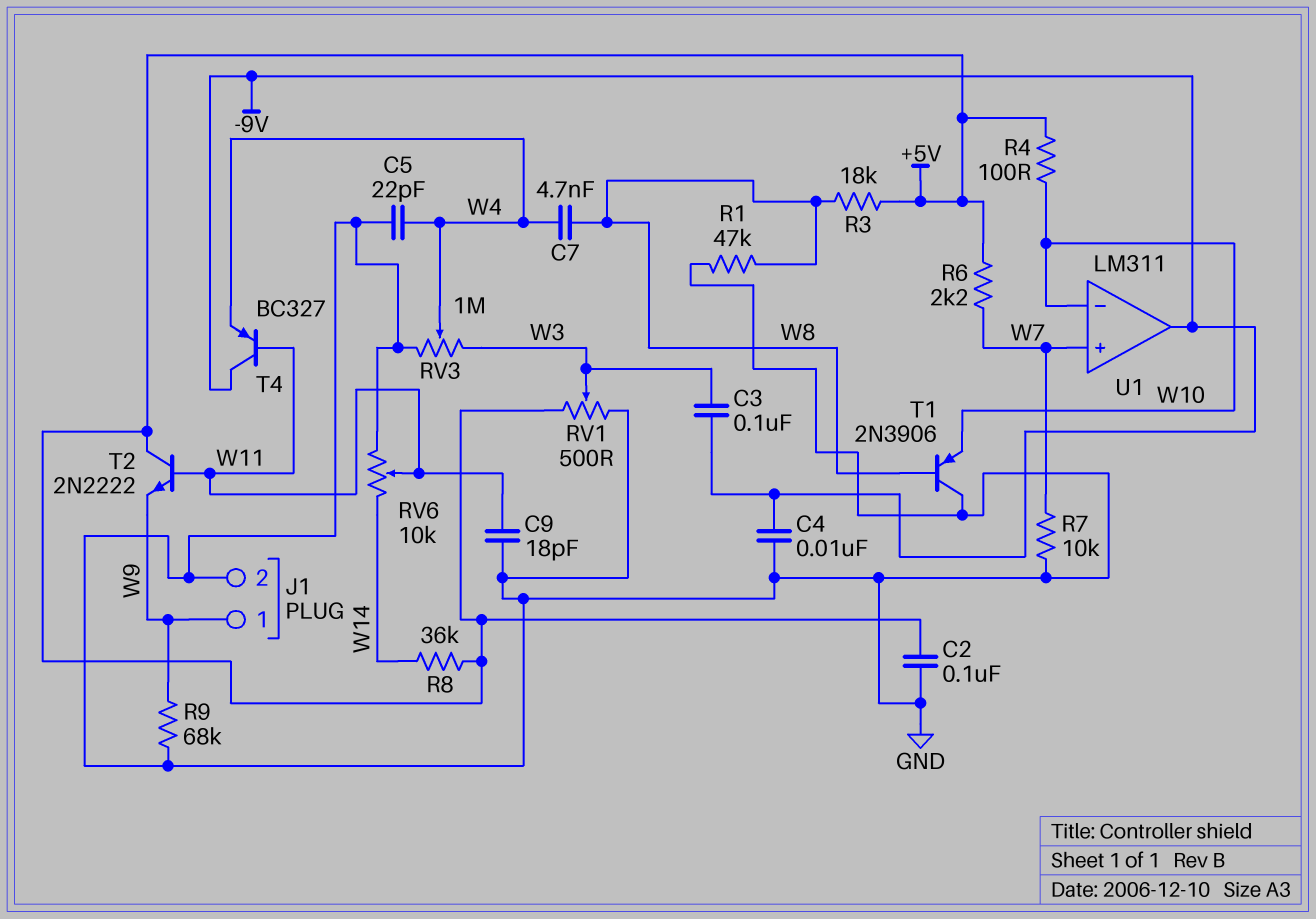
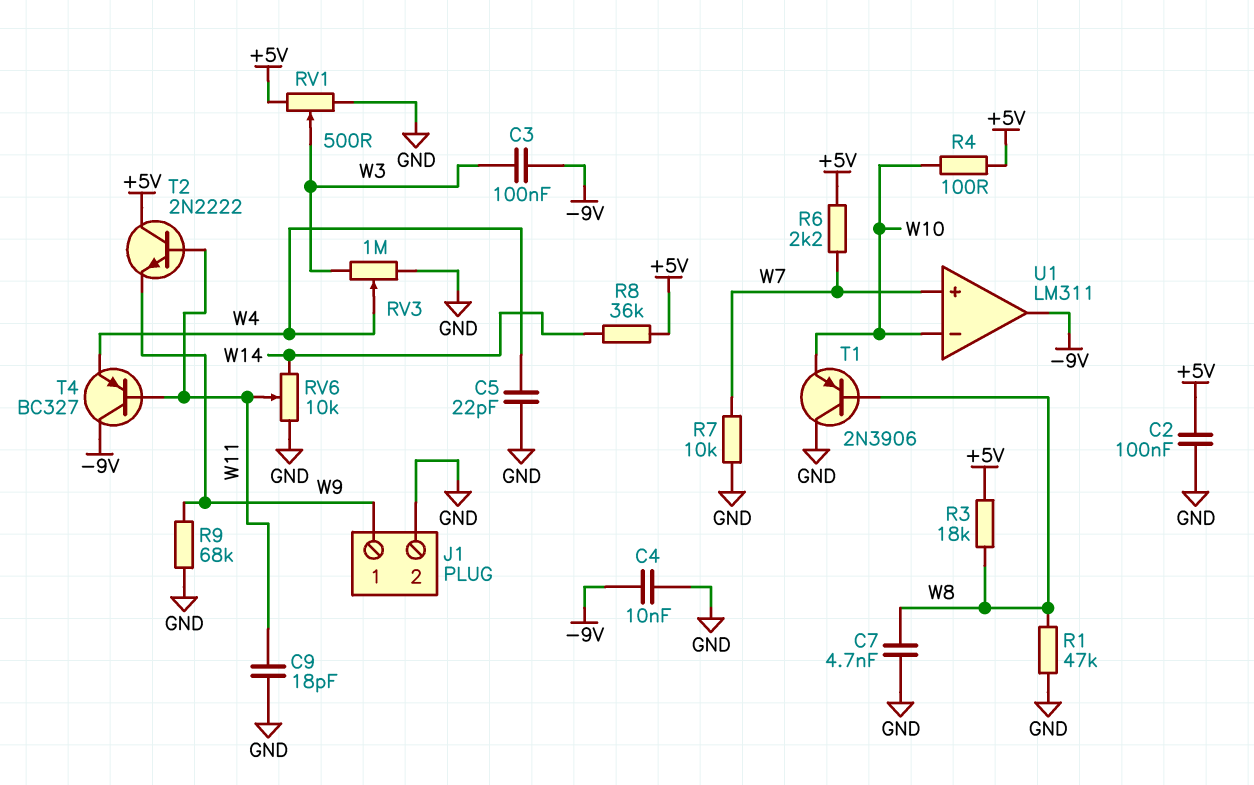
C7: 4.7nF (W4, W8) -> 4.7nF (GND, W8)

